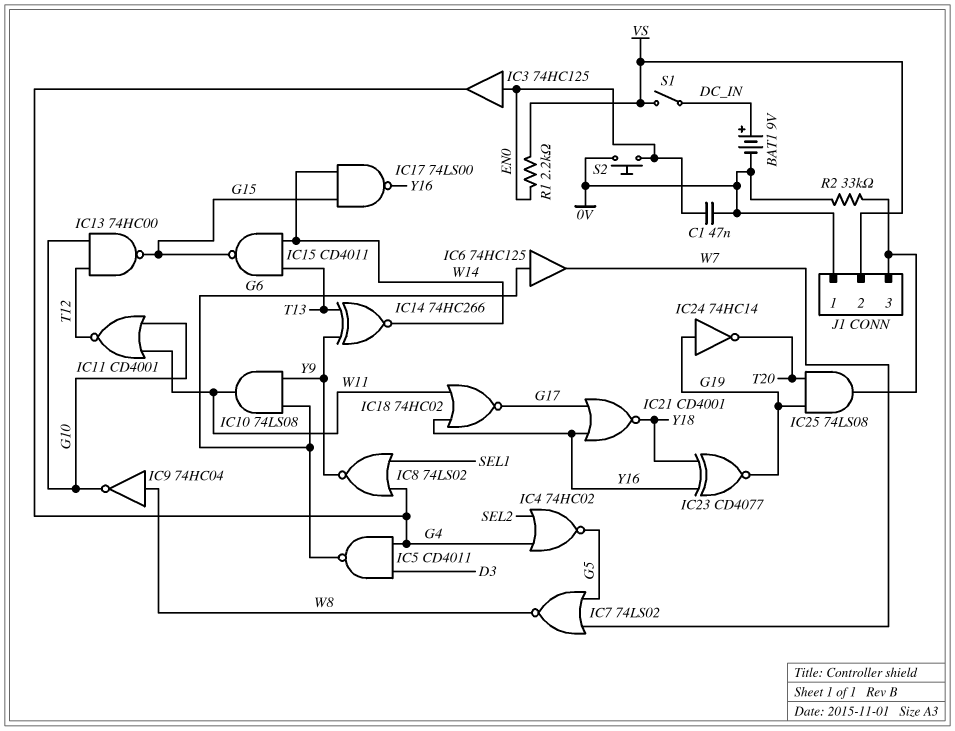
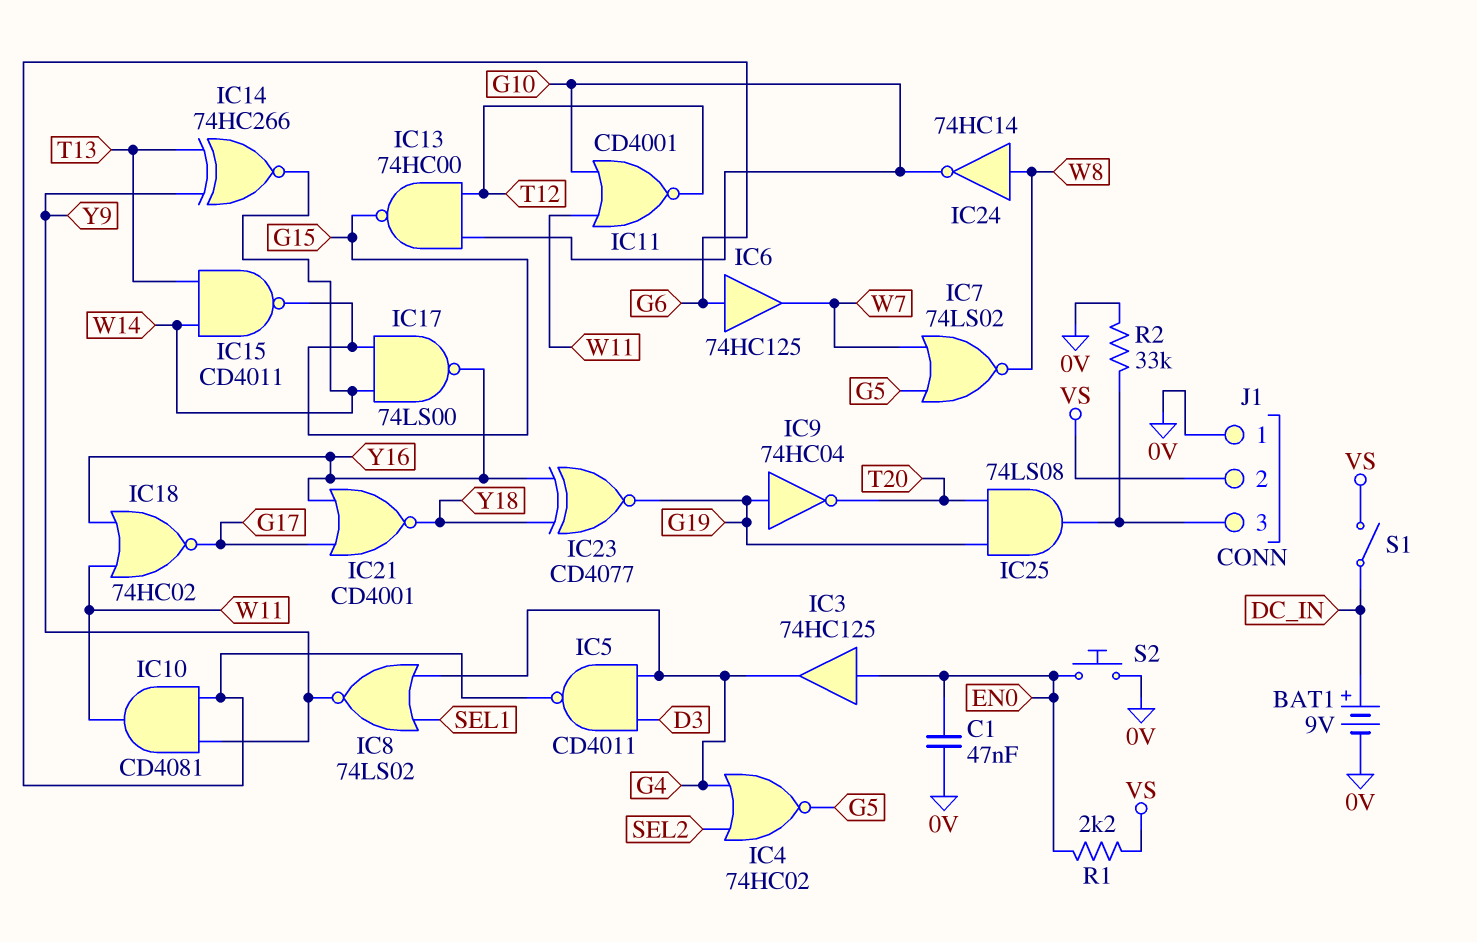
IC9: NOT 74HC04 (in W8, out G10) -> NOT 74HC04 (in G19, out T20)
IC10: AND 74LS08 (in G6, in Y9, out W11) -> AND CD4081 (in G6, in Y9, out W11)
IC24: NOT 74HC14 (in G19, out T20) -> NOT 74HC14 (in W8, out G10)

